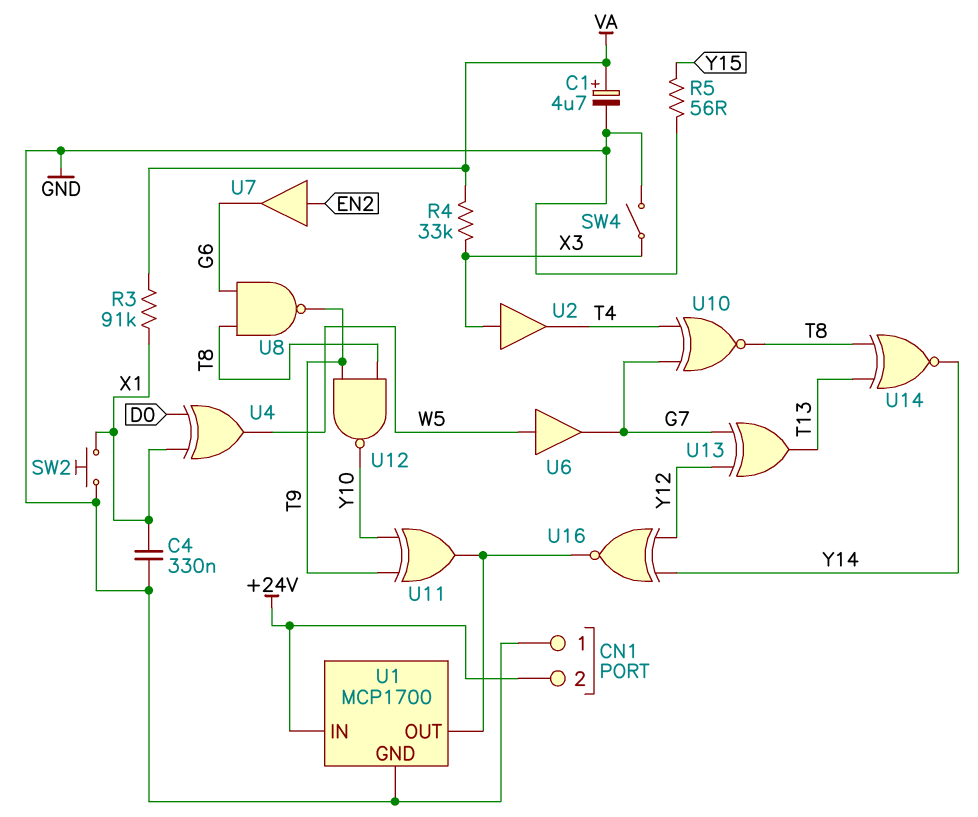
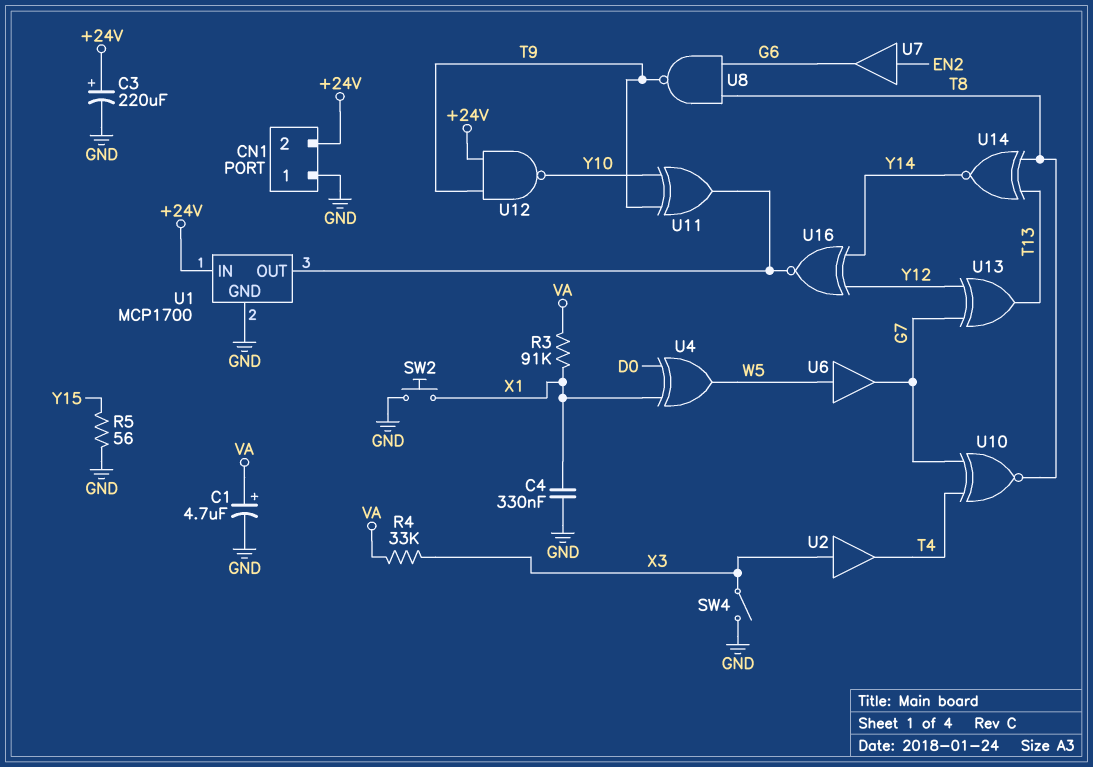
C3: none -> 220uF (plus +24V, minus GND)
U12: NAND (in T8, in T9, out Y10) -> NAND (in +24V, in T9, out Y10)

